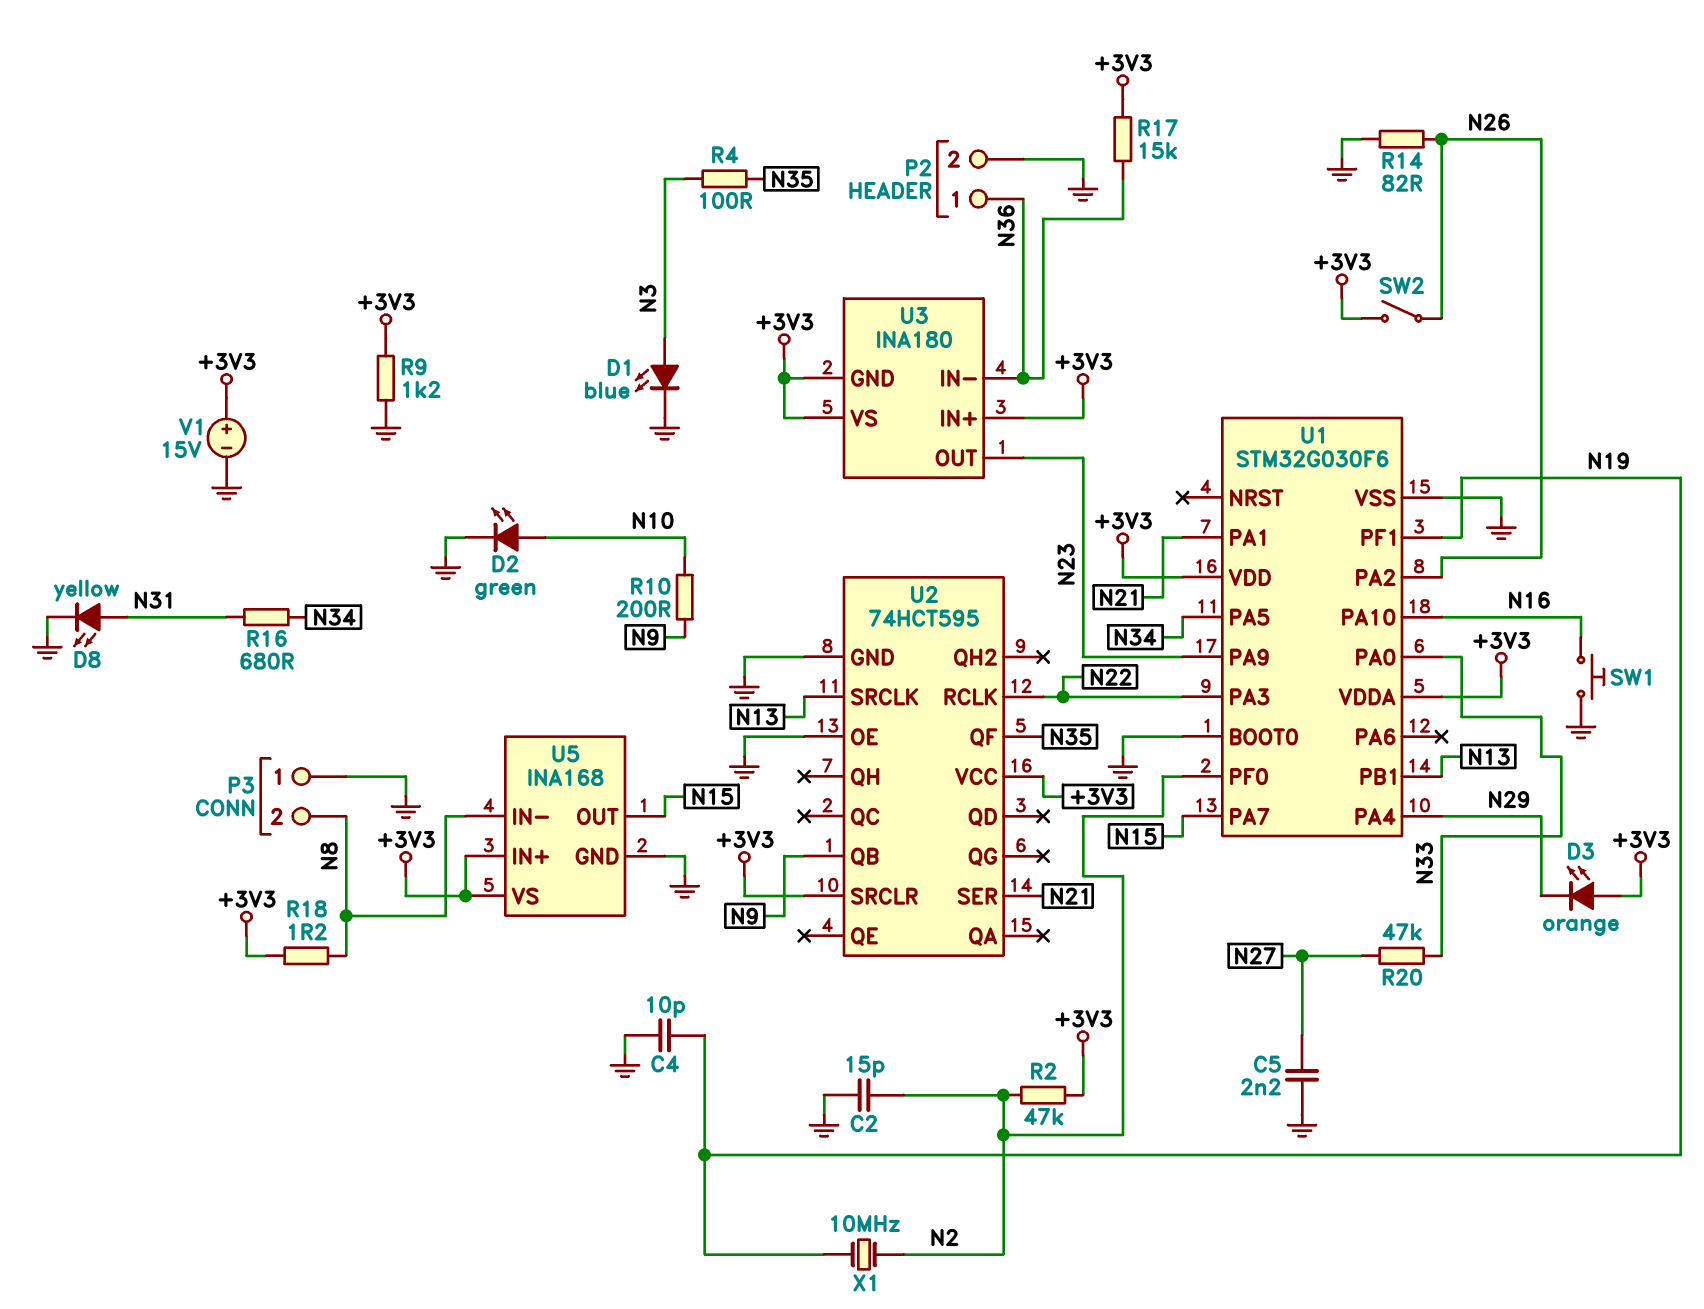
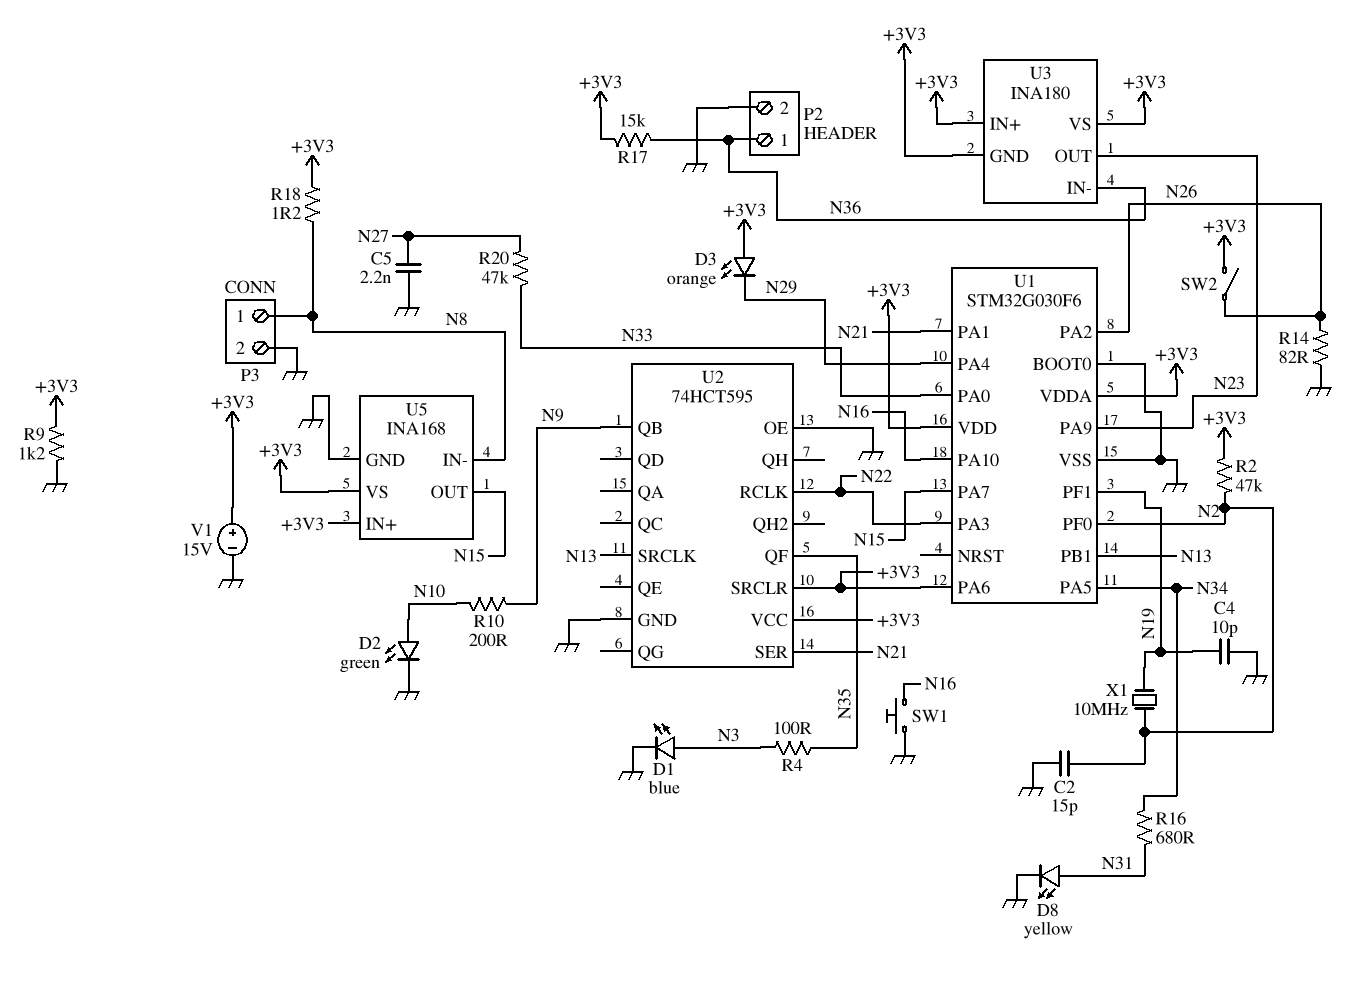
P3 pin 1: GND -> N8
P3 pin 2: N8 -> GND
U1 pin PA6: none -> +3V3

